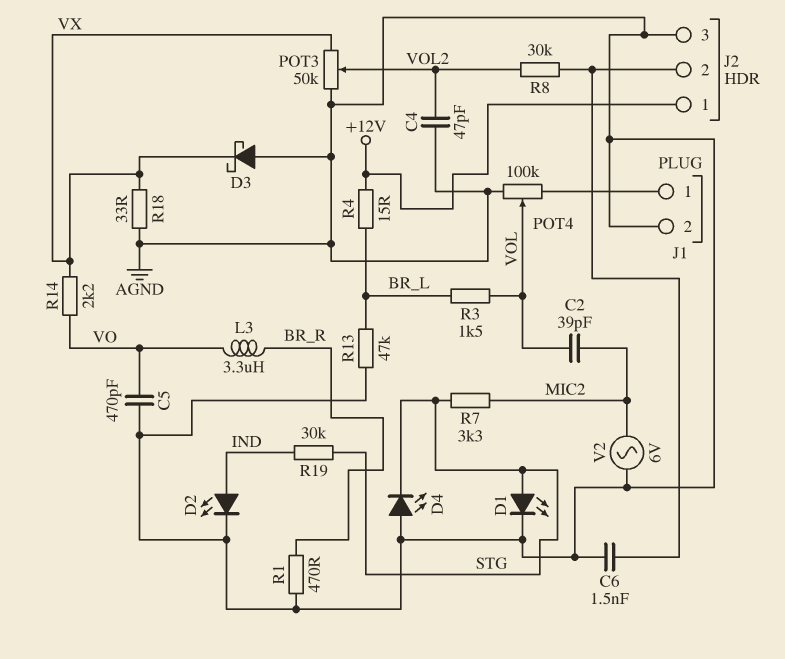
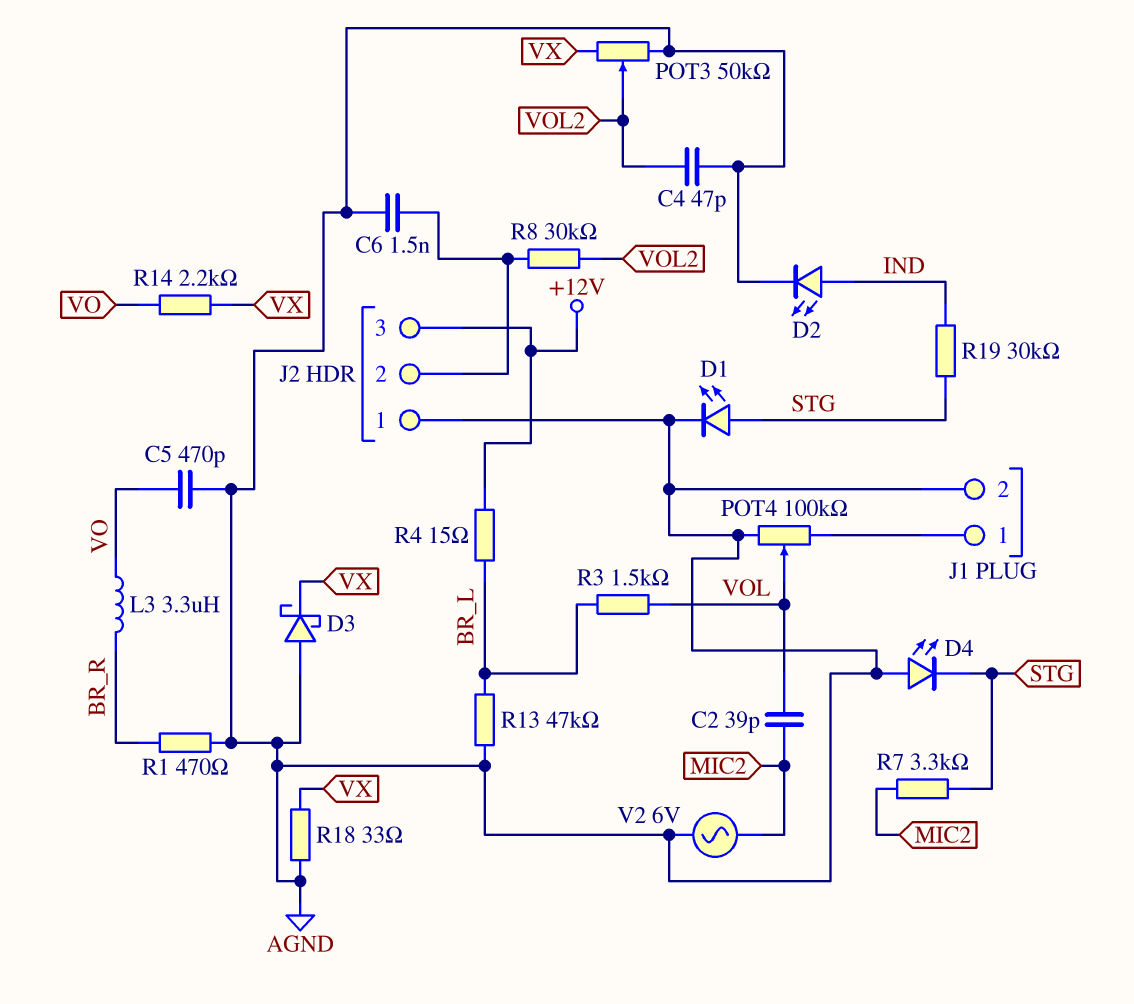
J2 pin 1: +12V -> AGND
J2 pin 3: AGND -> +12V

